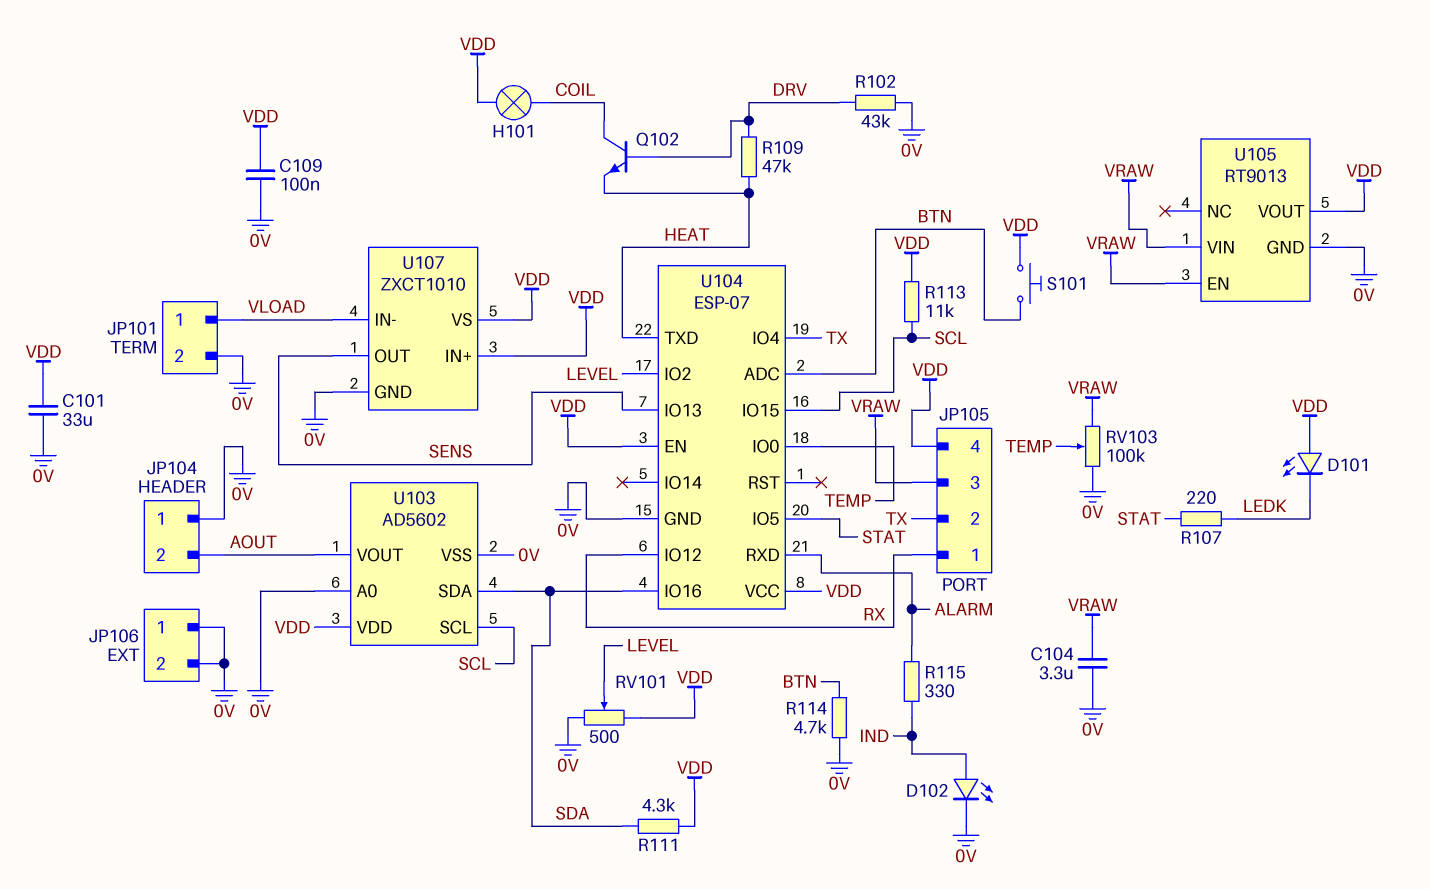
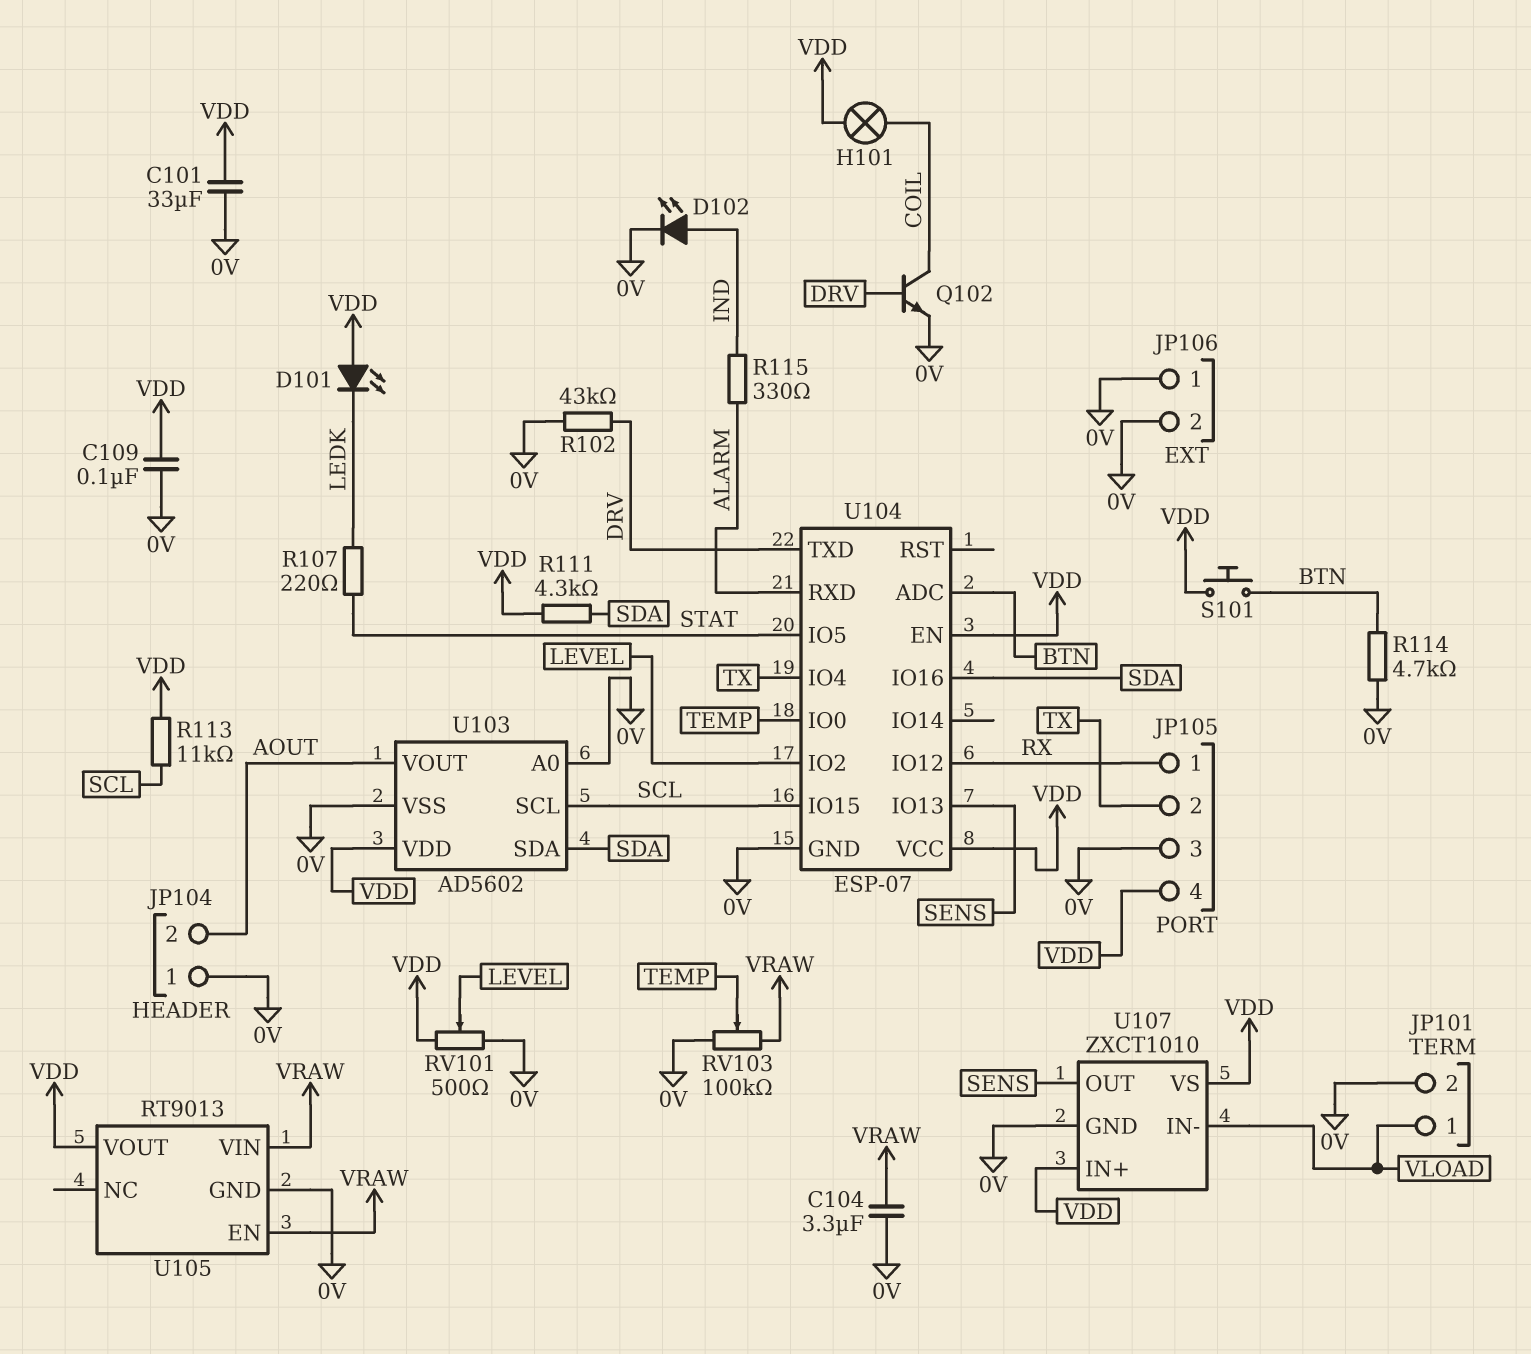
JP105 pin 3: VRAW -> 0V
Q102: NPN (B DRV, C COIL, E HEAT) -> NPN (B DRV, C COIL, E 0V)
R109: 47k (DRV, HEAT) -> none
U104 pin TXD: HEAT -> DRV

